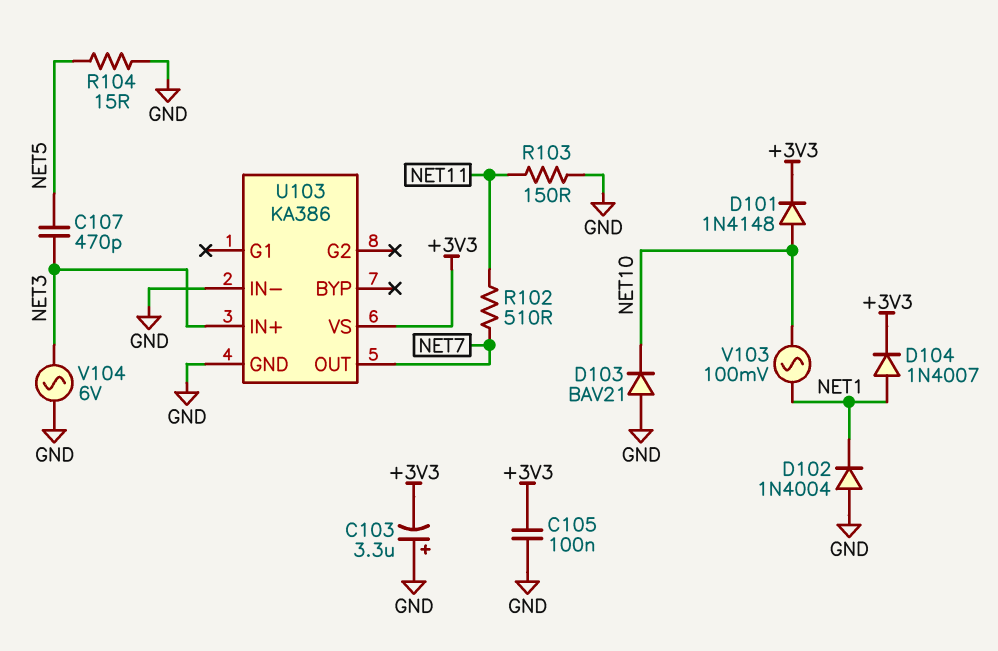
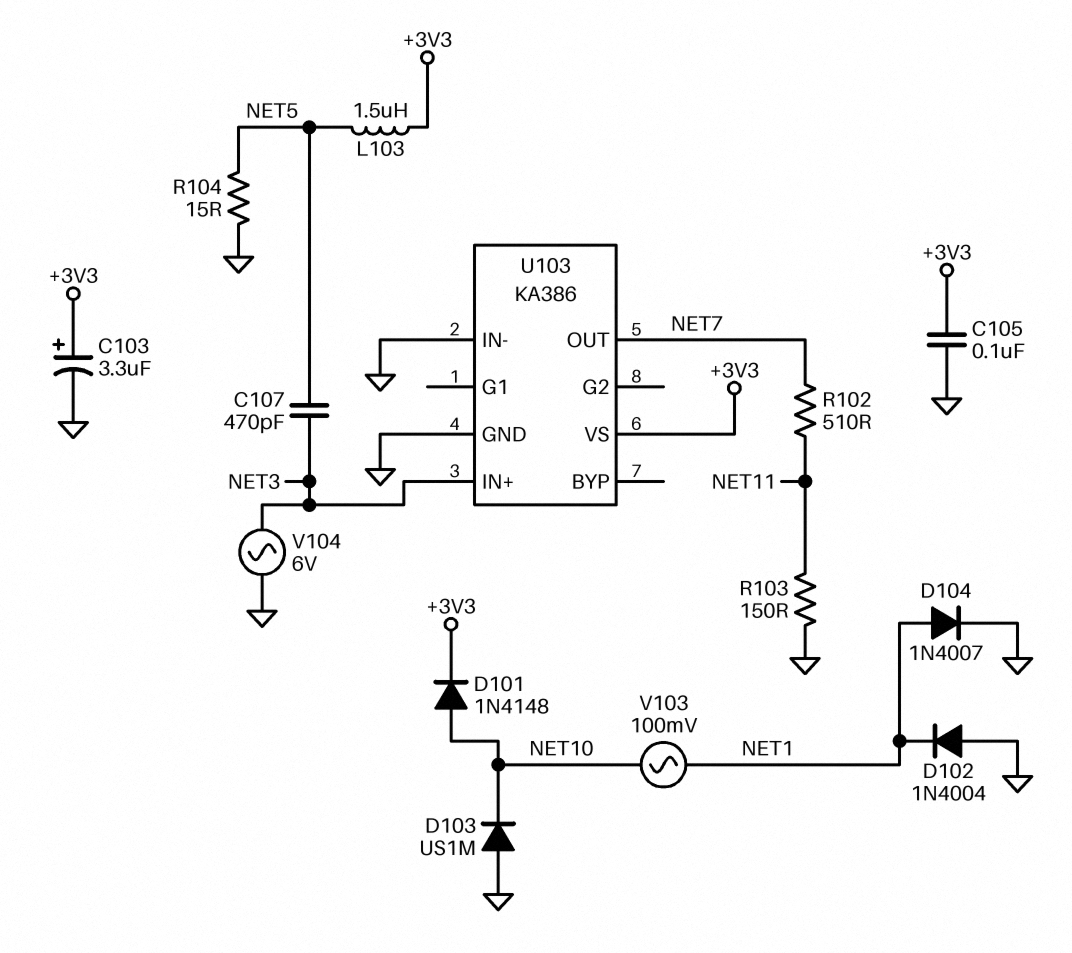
C103: 3.3uF (plus GND, minus +3V3) -> 3.3uF (plus +3V3, minus GND)
D103: diode BAV21 (A GND, K NET10) -> diode US1M (A GND, K NET10)
D104: diode 1N4007 (A NET1, K +3V3) -> diode 1N4007 (A NET1, K GND)
L103: none -> 1.5uH (+3V3, NET5)

